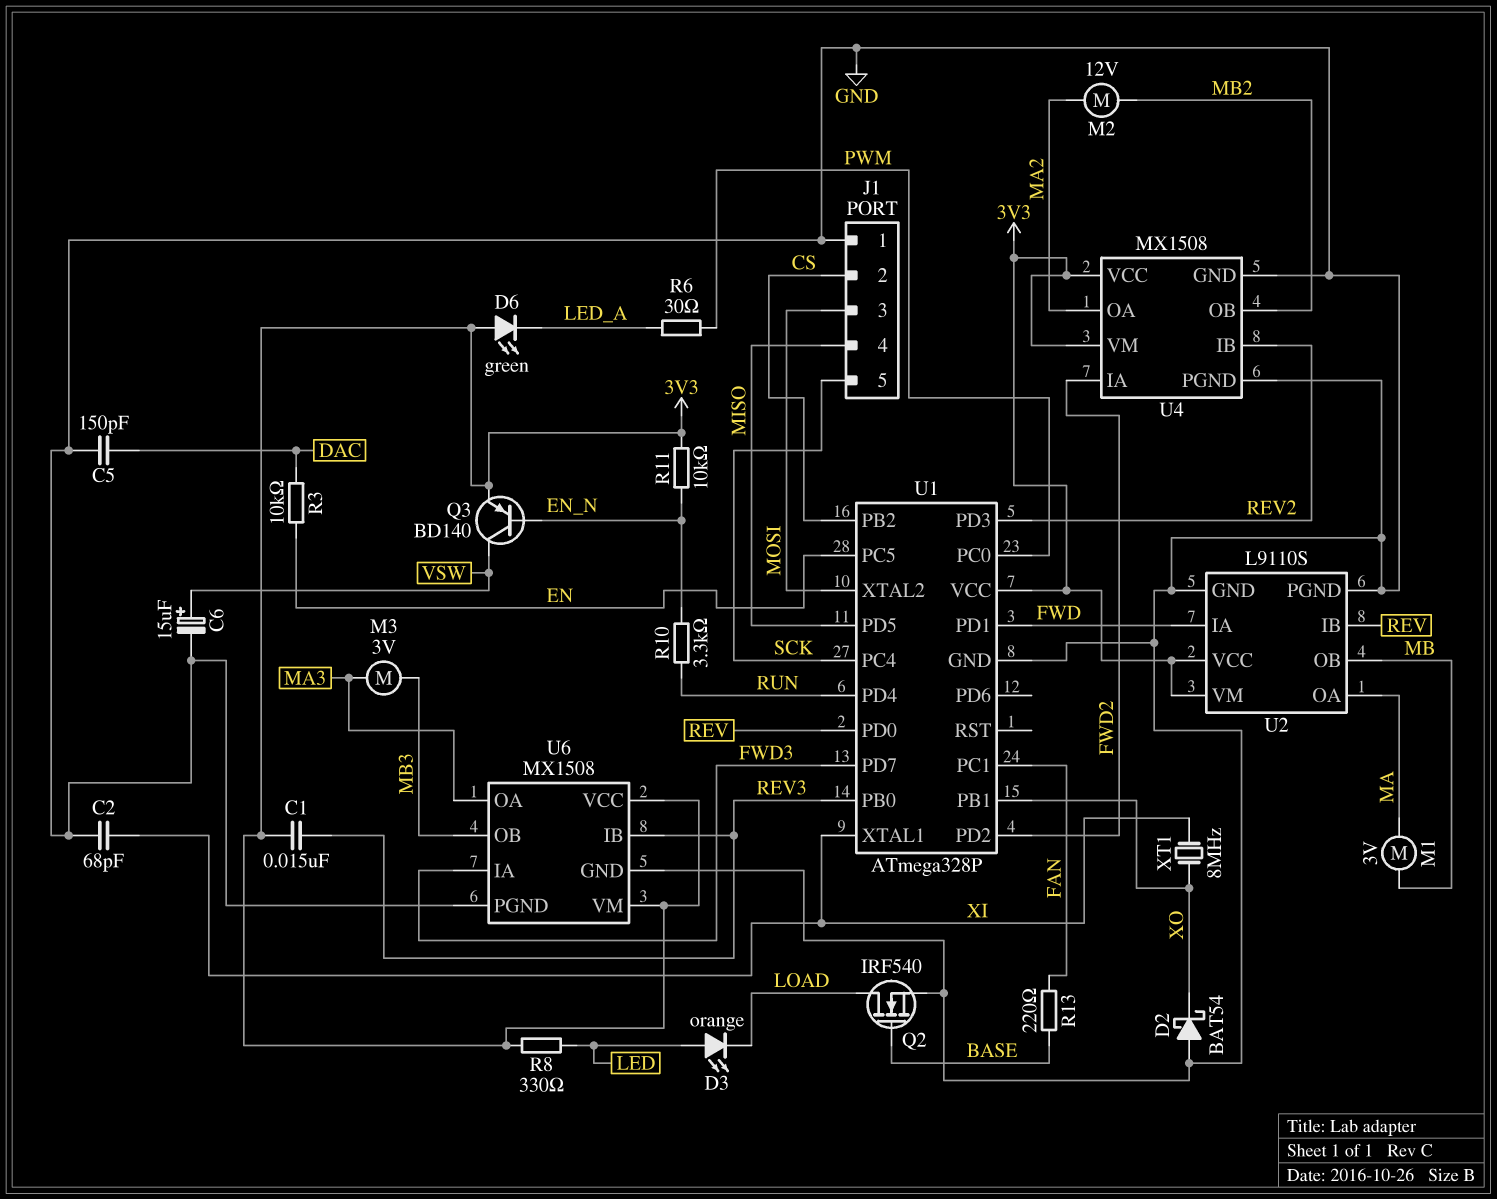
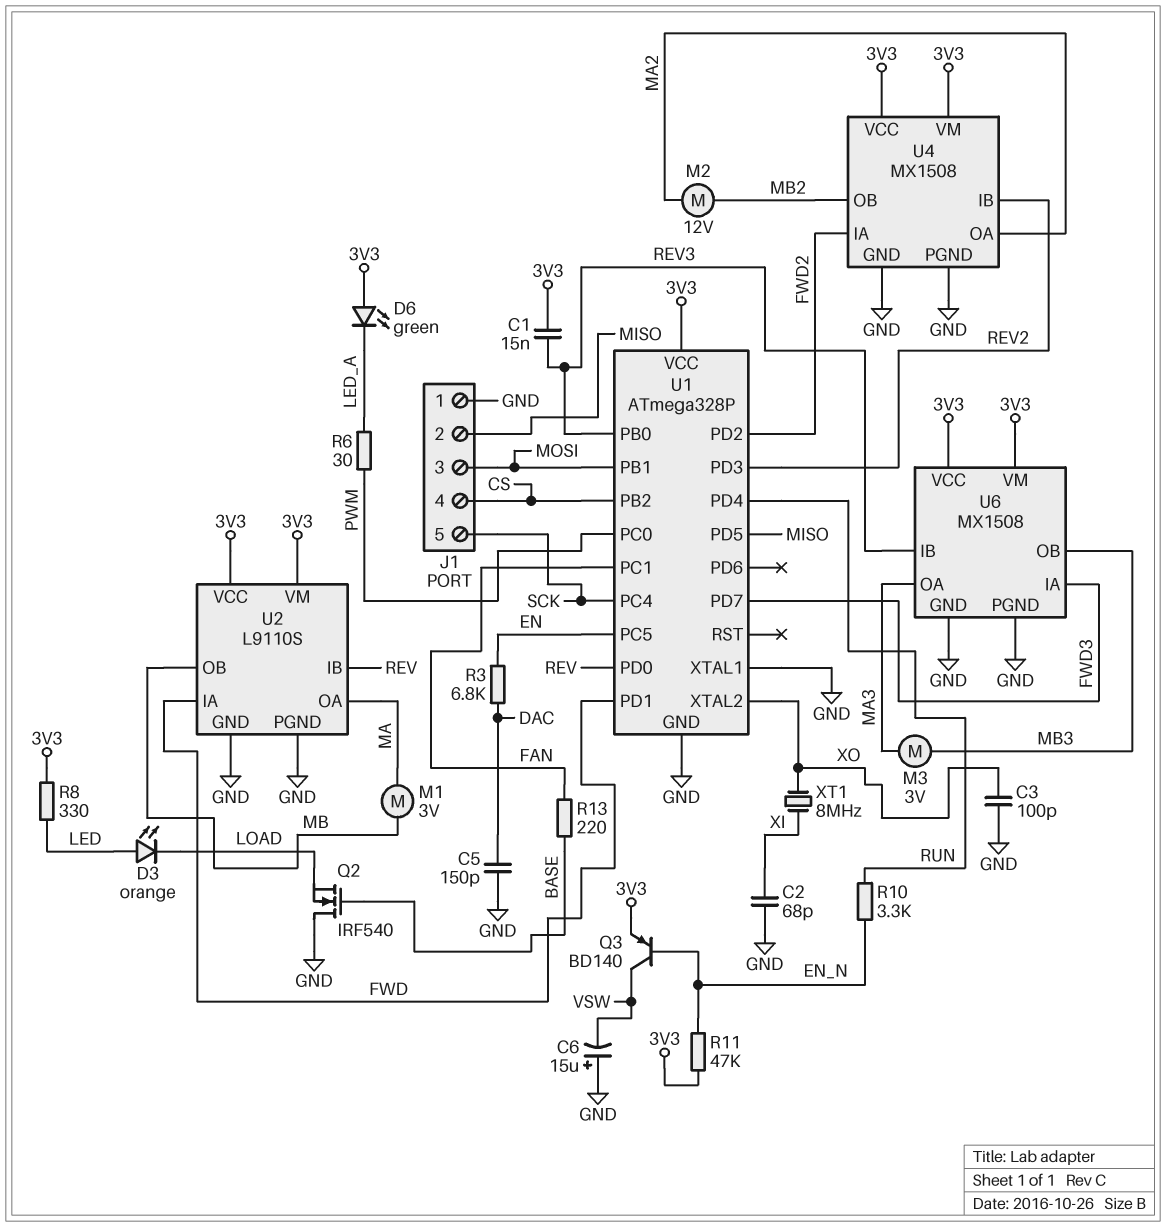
C3: none -> 100pF (GND, XO)
C6: 15uF (plus VSW, minus GND) -> 15uF (plus GND, minus VSW)
D2: schottky BAT54 (A GND, K XO) -> none
J1 pin 2: CS -> MISO
J1 pin 4: MISO -> CS
Q2: NMOS IRF540 (G BASE, D LOAD, S GND) -> NMOS IRF540 (G BASE, D GND, S LOAD)
R3: 10k (DAC, EN) -> 6.8k (DAC, EN)
R11: 10k (3V3, EN_N) -> 47k (3V3, EN_N)
U1 pin PB1: XO -> MOSI
U1 pin XTAL1: XI -> GND
U1 pin XTAL2: MOSI -> XO

